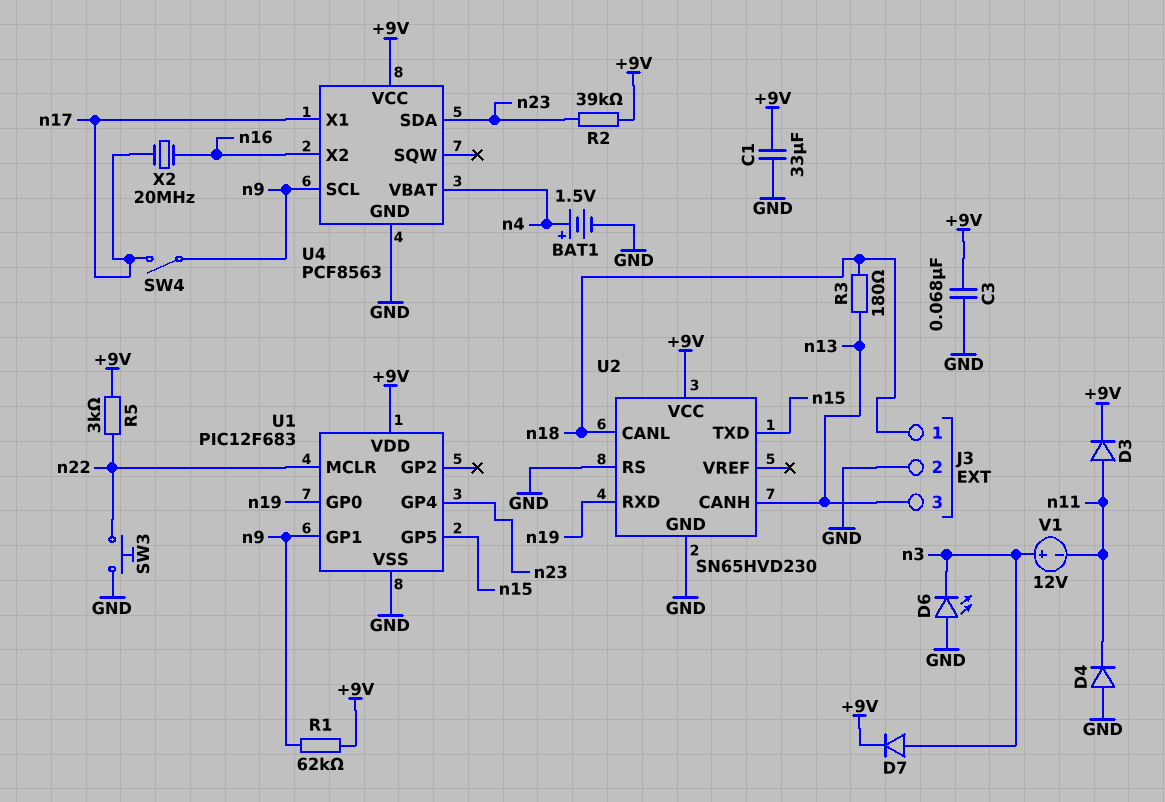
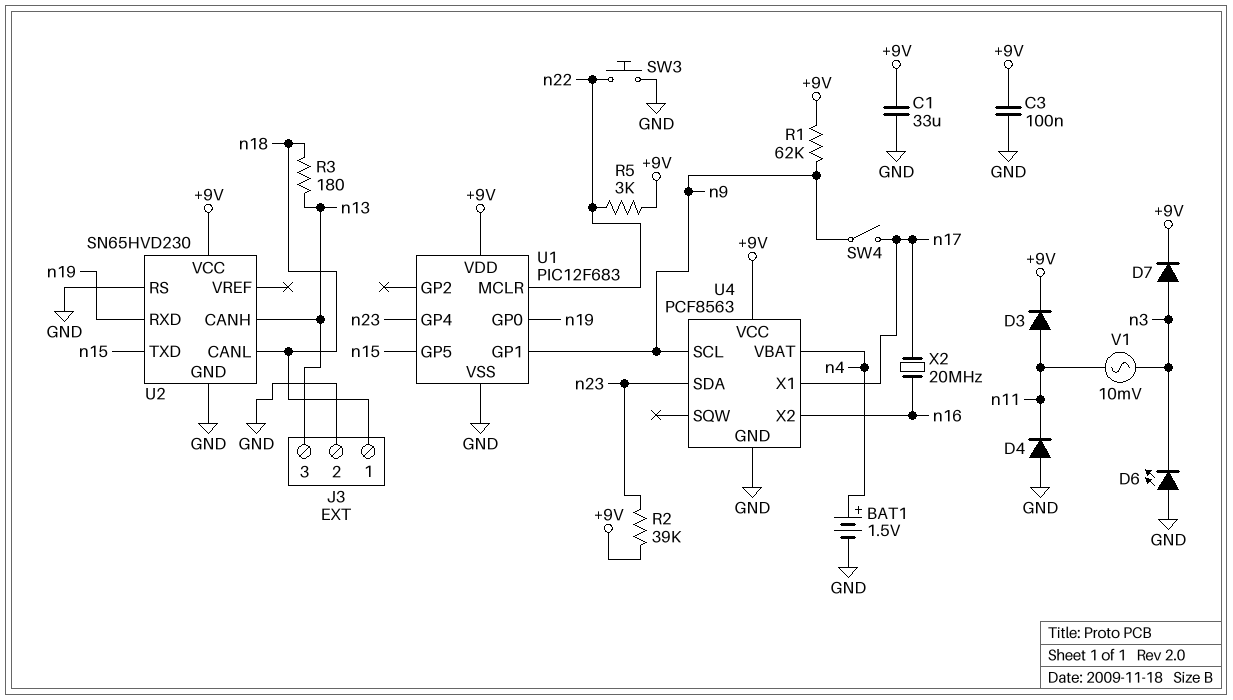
C3: 68nF (+9V, GND) -> 100nF (+9V, GND)
V1: 12V (plus n3, minus n11) -> AC 10mV (n3, n11)

